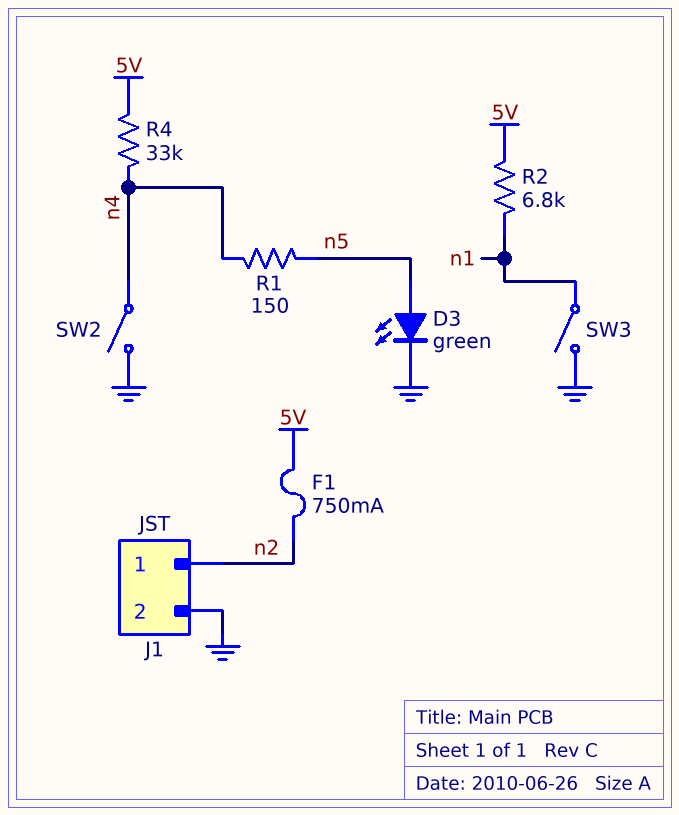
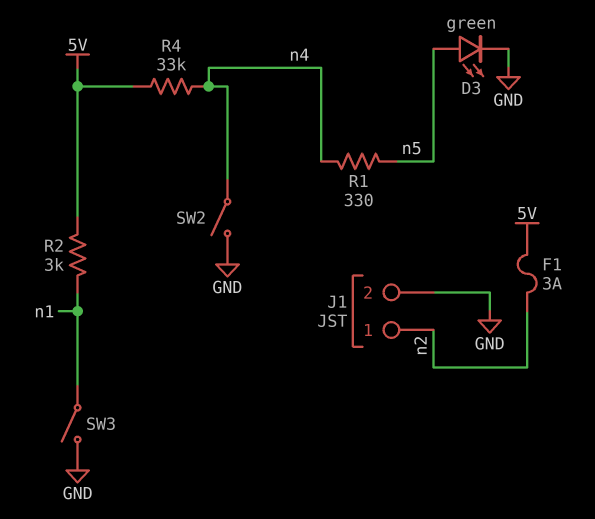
F1: 750mA (5V, n2) -> 3A (5V, n2)
R1: 150 (n4, n5) -> 330 (n4, n5)
R2: 6.8k (5V, n1) -> 3k (5V, n1)

